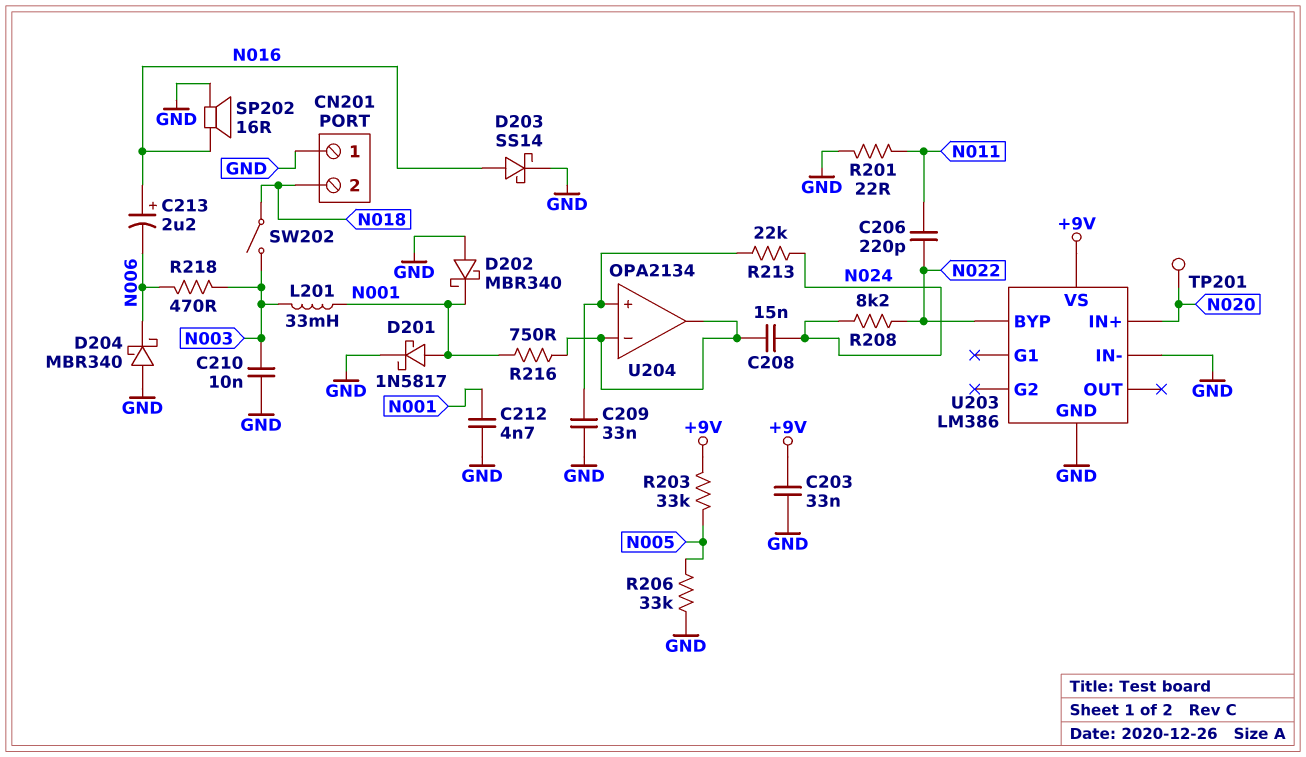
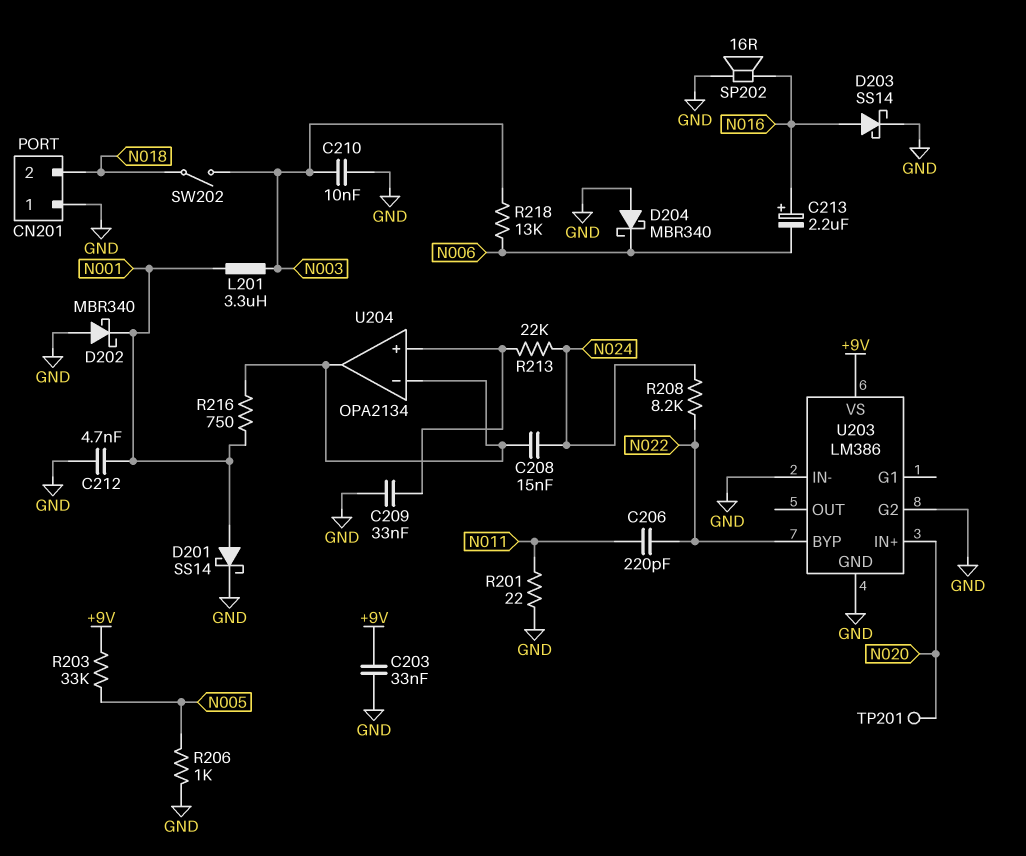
D201: schottky 1N5817 (A N001, K GND) -> schottky SS14 (A N001, K GND)
L201: 33mH (N001, N003) -> 3.3uH (N001, N003)
R206: 33k (GND, N005) -> 1k (GND, N005)
R218: 470 (N003, N006) -> 13k (N003, N006)
U203 pin G2: none -> GND

